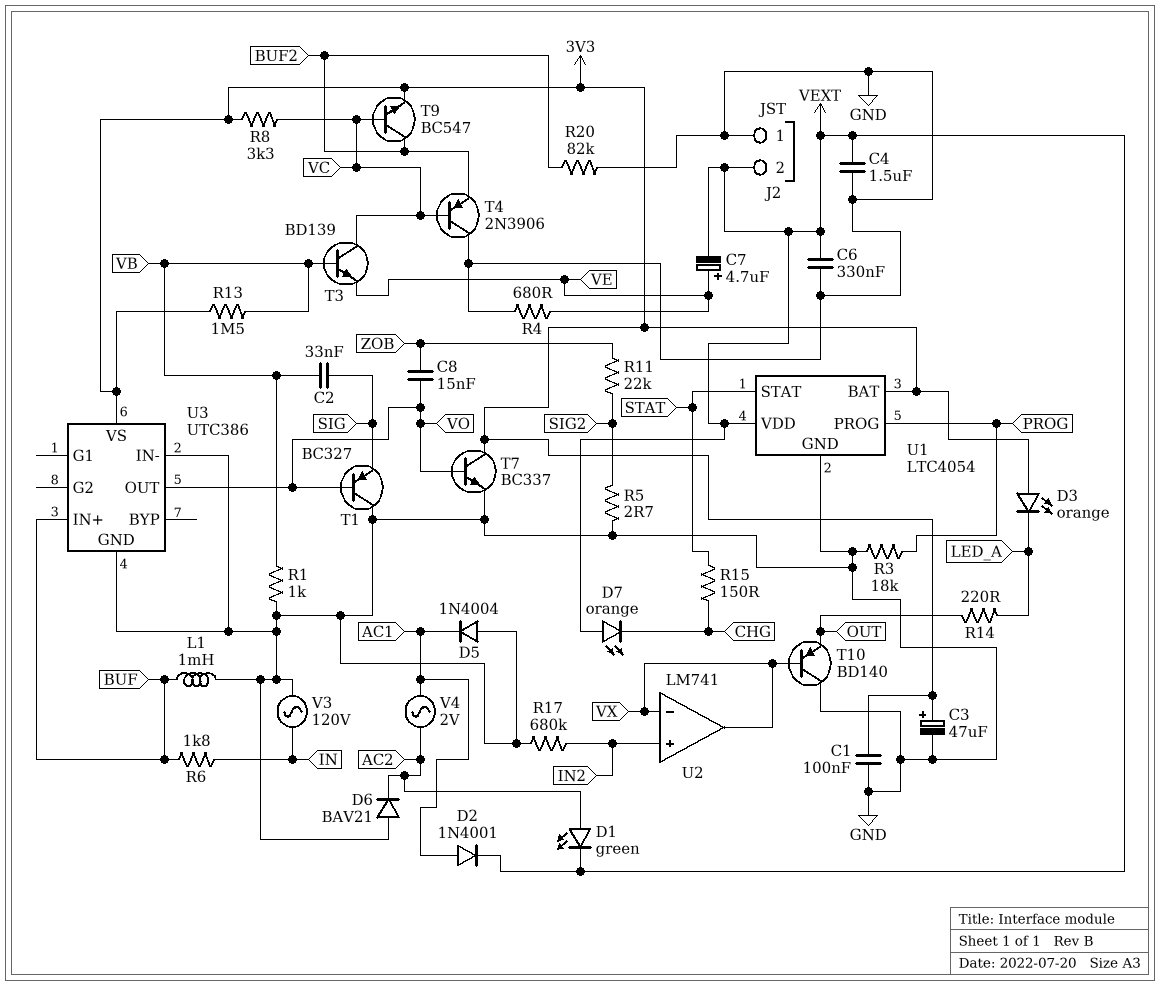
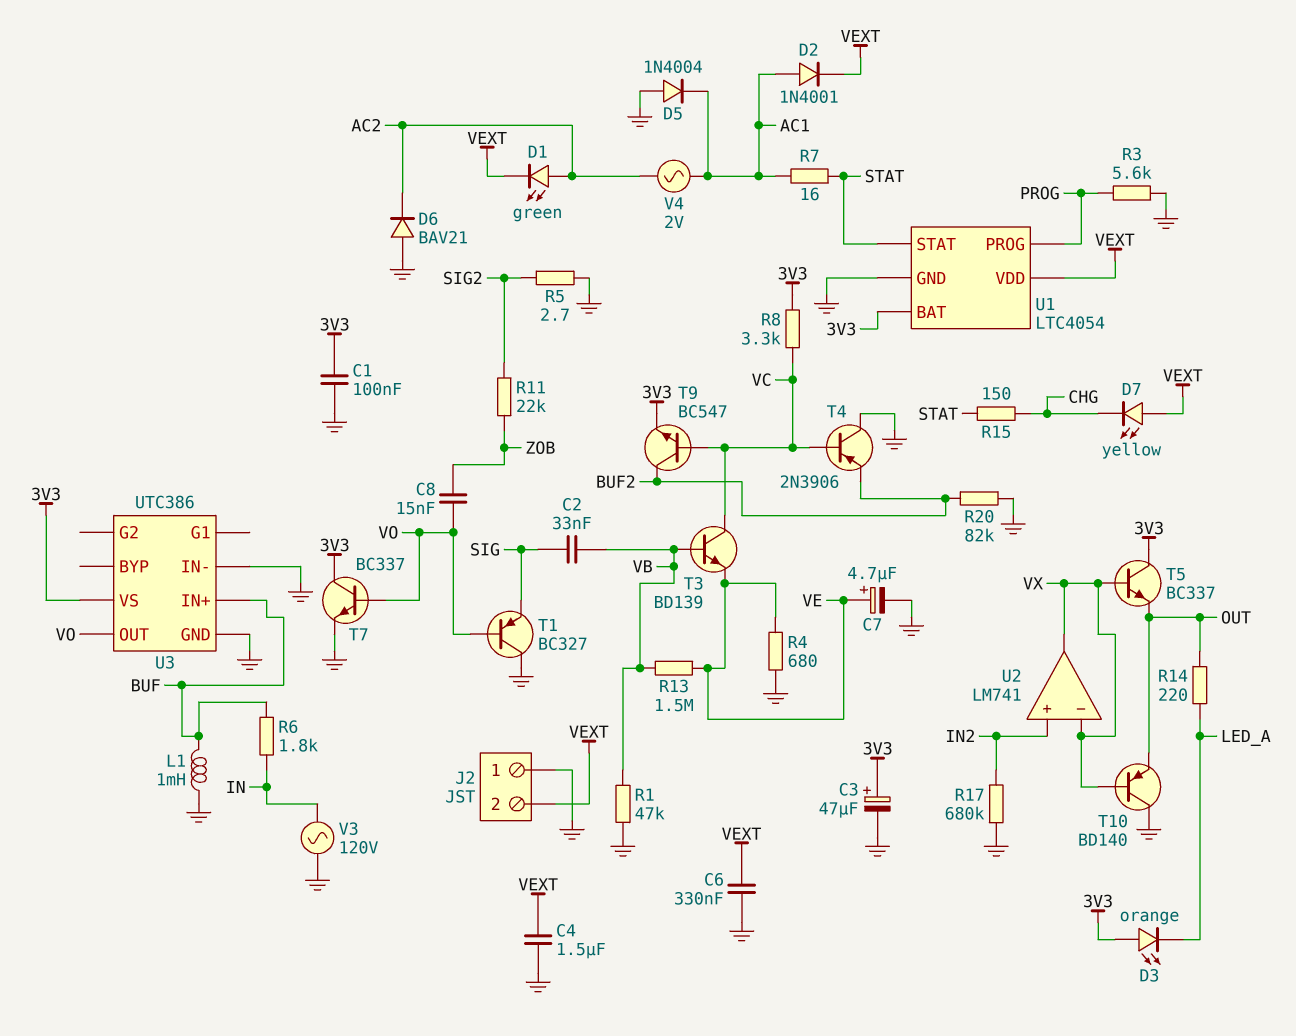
C7: 4.7uF (plus VE, minus VEXT) -> 4.7uF (plus VE, minus GND)
D7: LED orange (A VEXT, K CHG) -> LED yellow (A VEXT, K CHG)
R1: 1k (GND, VB) -> 47k (GND, VB)
R3: 18k (GND, PROG) -> 5.6k (GND, PROG)
R7: none -> 16 (AC1, STAT)
R13: 1.5M (3V3, VB) -> 1.5M (VB, VE)
T5: none -> NPN BC337 (B VX, C 3V3, E OUT)

